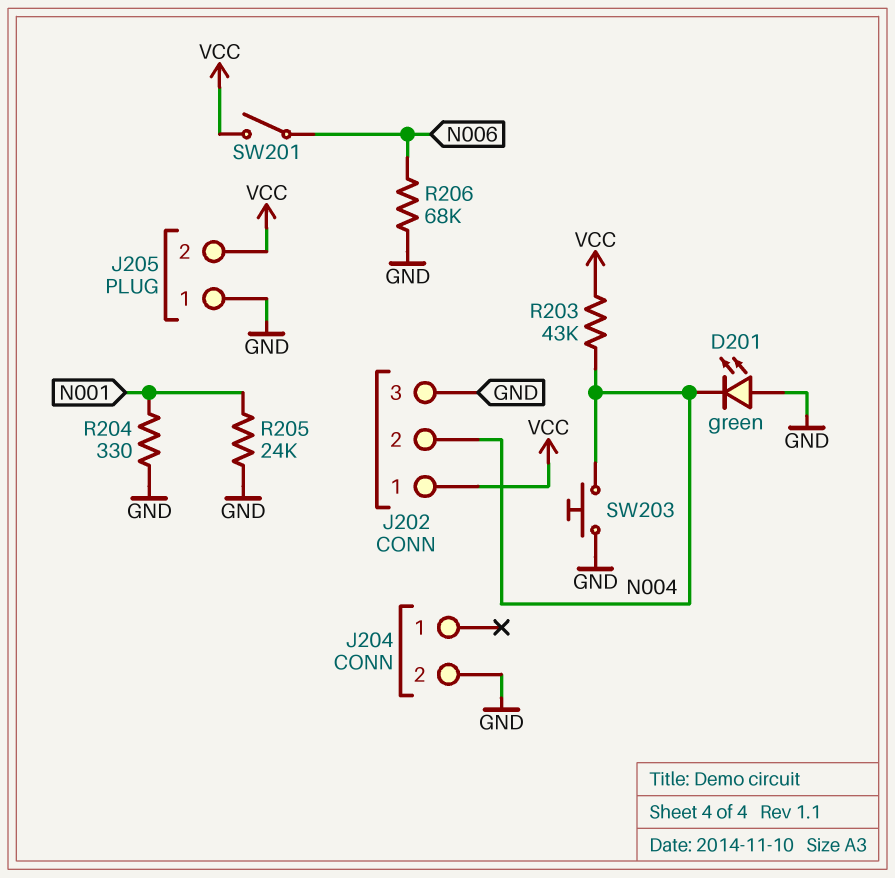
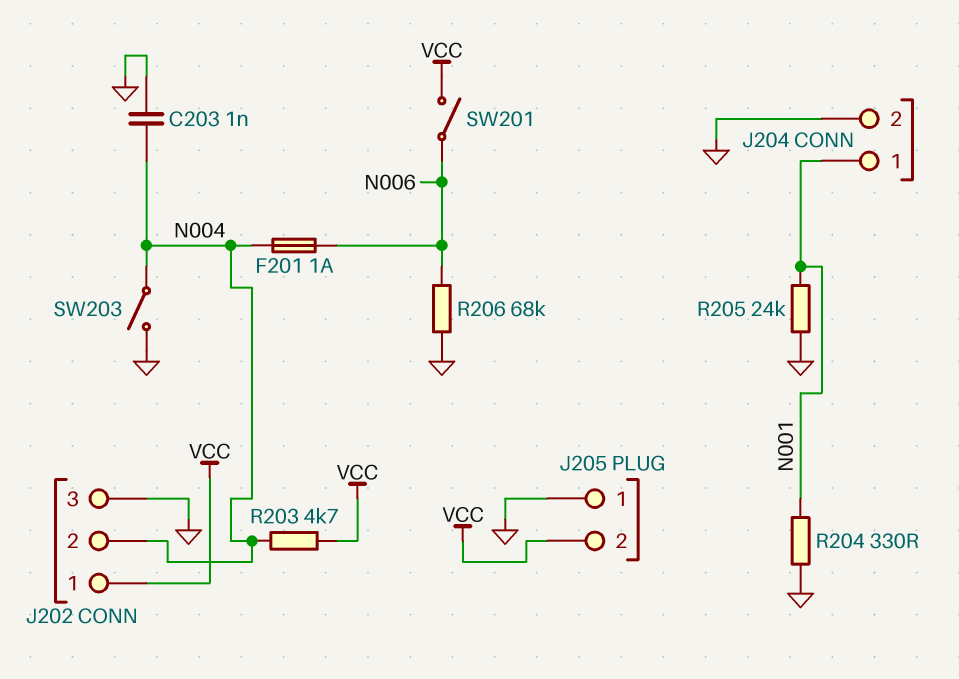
C203: none -> 1nF (GND, N004)
D201: LED green (A GND, K N004) -> none
F201: none -> 1A (N004, N006)
J204 pin 1: none -> N001
R203: 43k (N004, VCC) -> 4.7k (N004, VCC)
SW203: button (GND, N004) -> switch (GND, N004)

